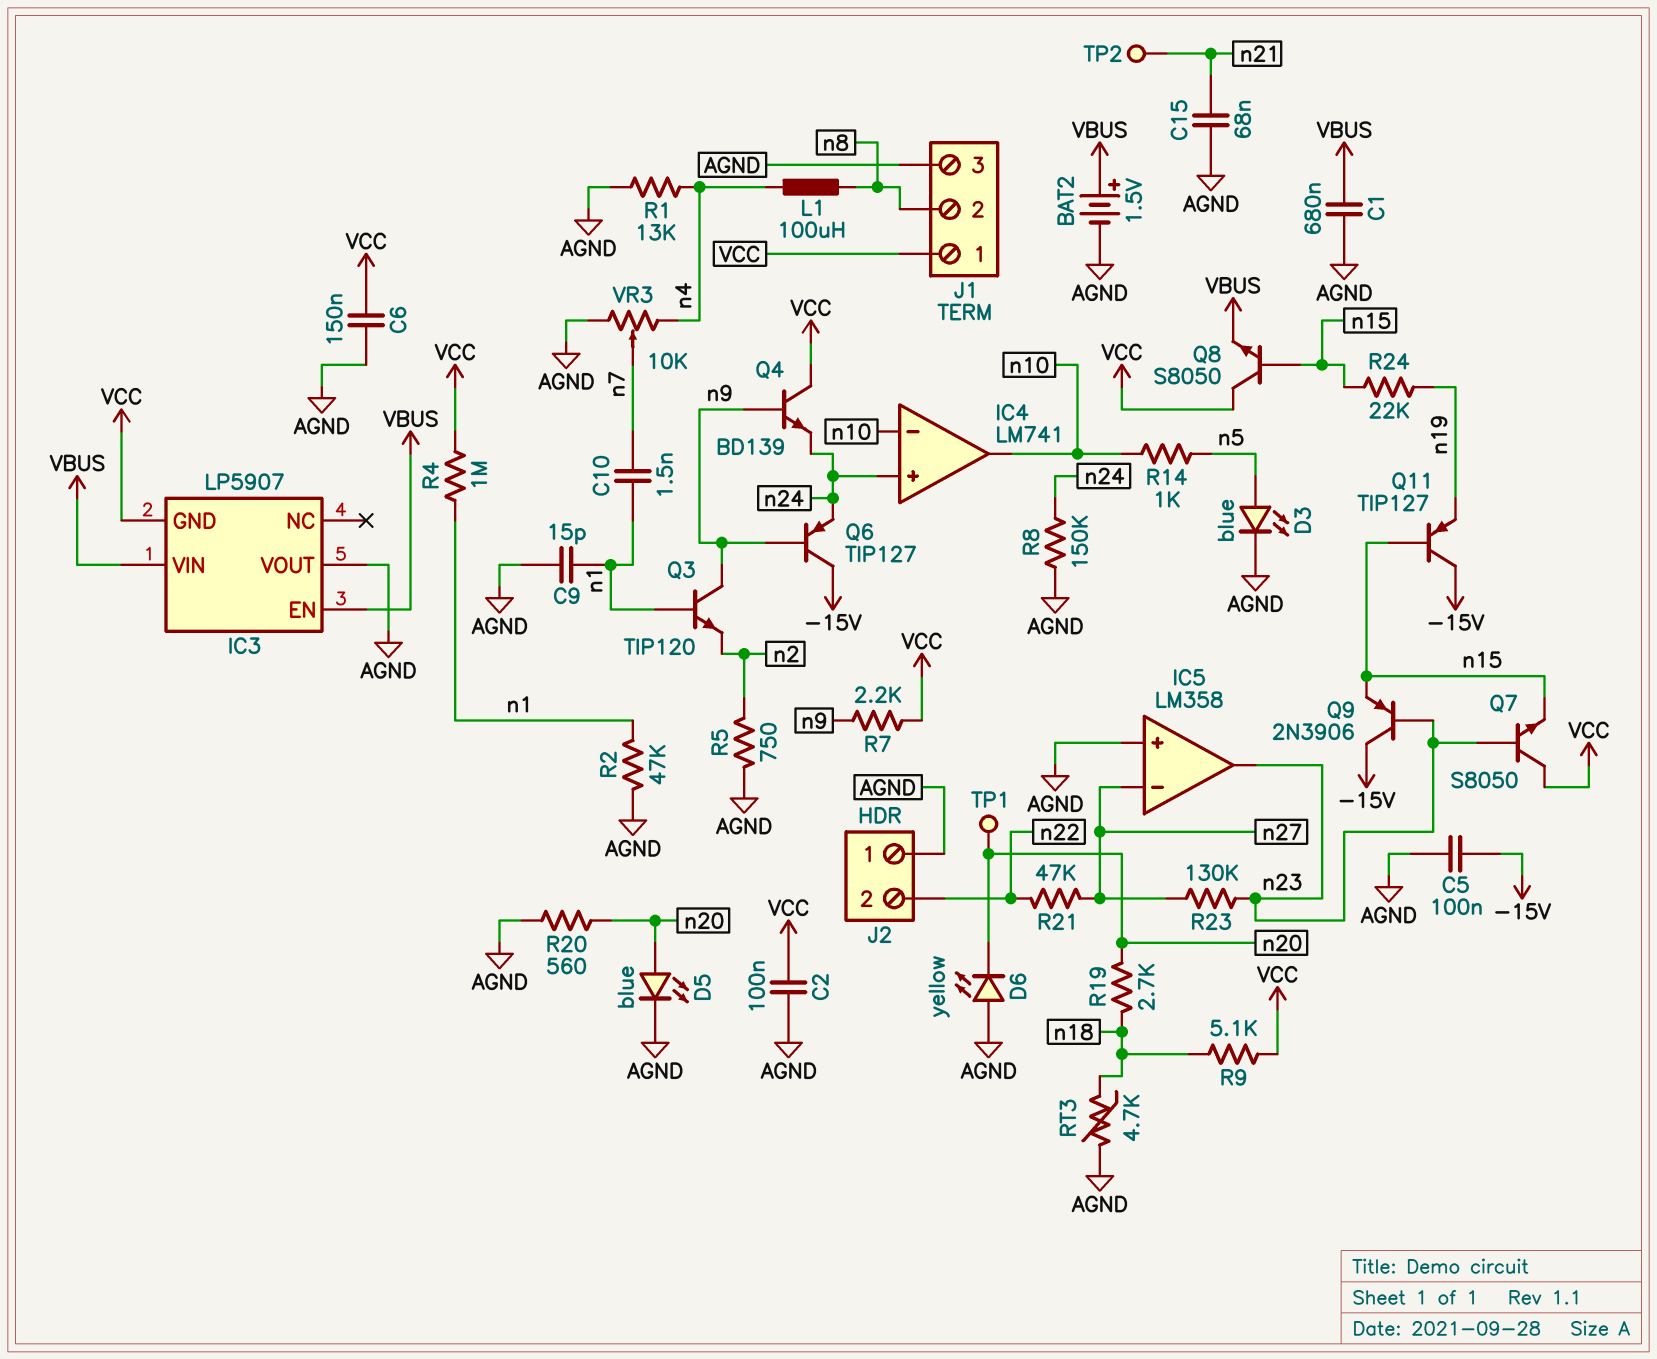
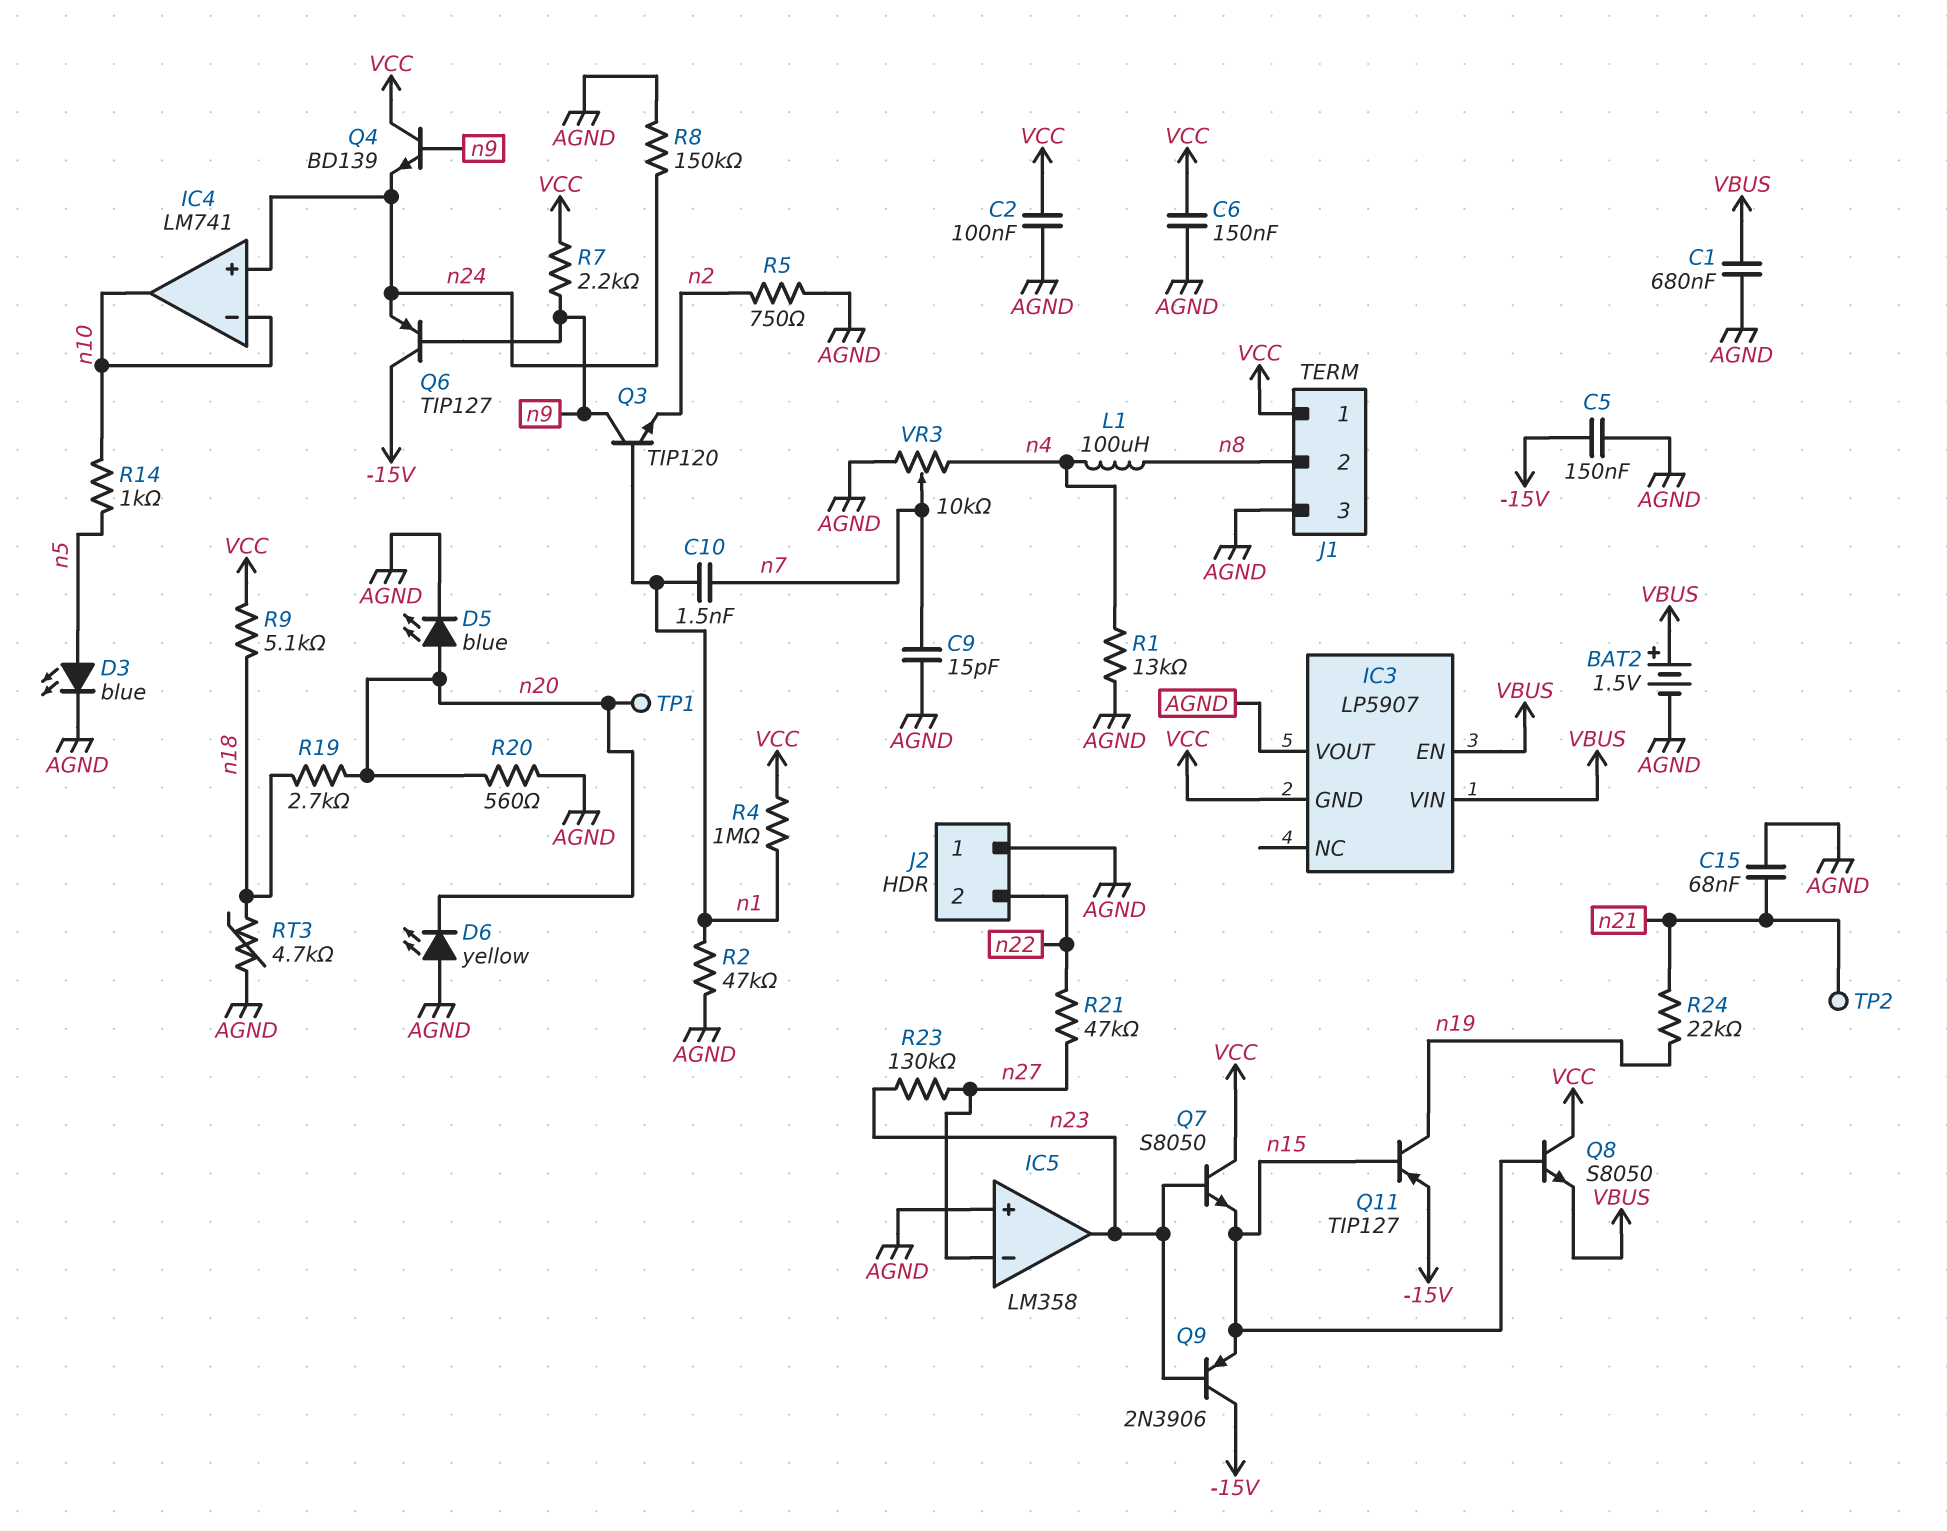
C5: 100nF (-15V, AGND) -> 150nF (-15V, AGND)
C9: 15pF (AGND, n1) -> 15pF (AGND, n7)
Q11: PNP TIP127 (B n15, C -15V, E n19) -> PNP TIP127 (B n15, C n19, E -15V)
R24: 22k (n15, n19) -> 22k (n19, n21)

